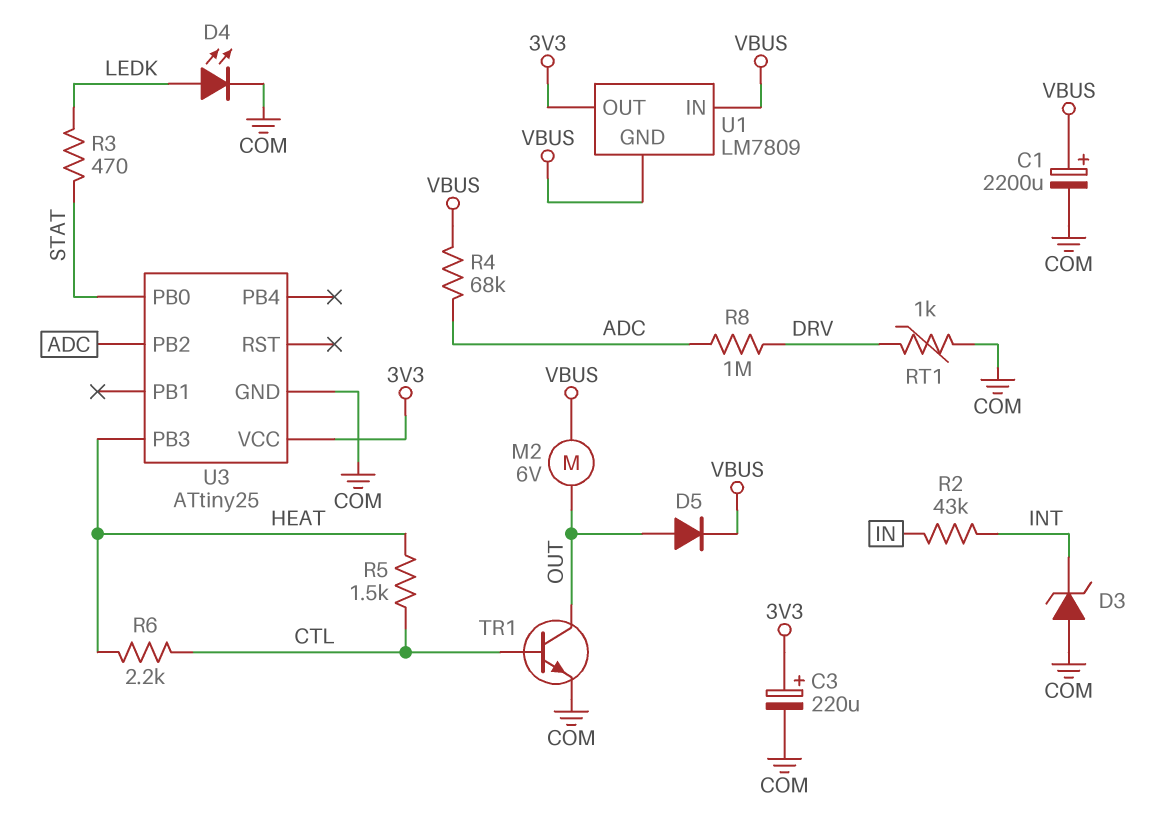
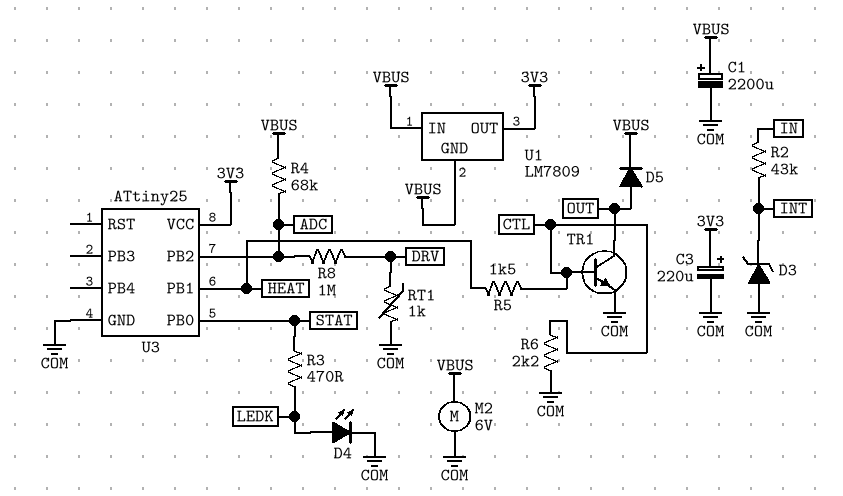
M2: motor 6V (OUT, VBUS) -> motor 6V (COM, VBUS)
R6: 2.2k (CTL, HEAT) -> 2.2k (COM, CTL)
U3 pin PB1: none -> HEAT
U3 pin PB3: HEAT -> none

